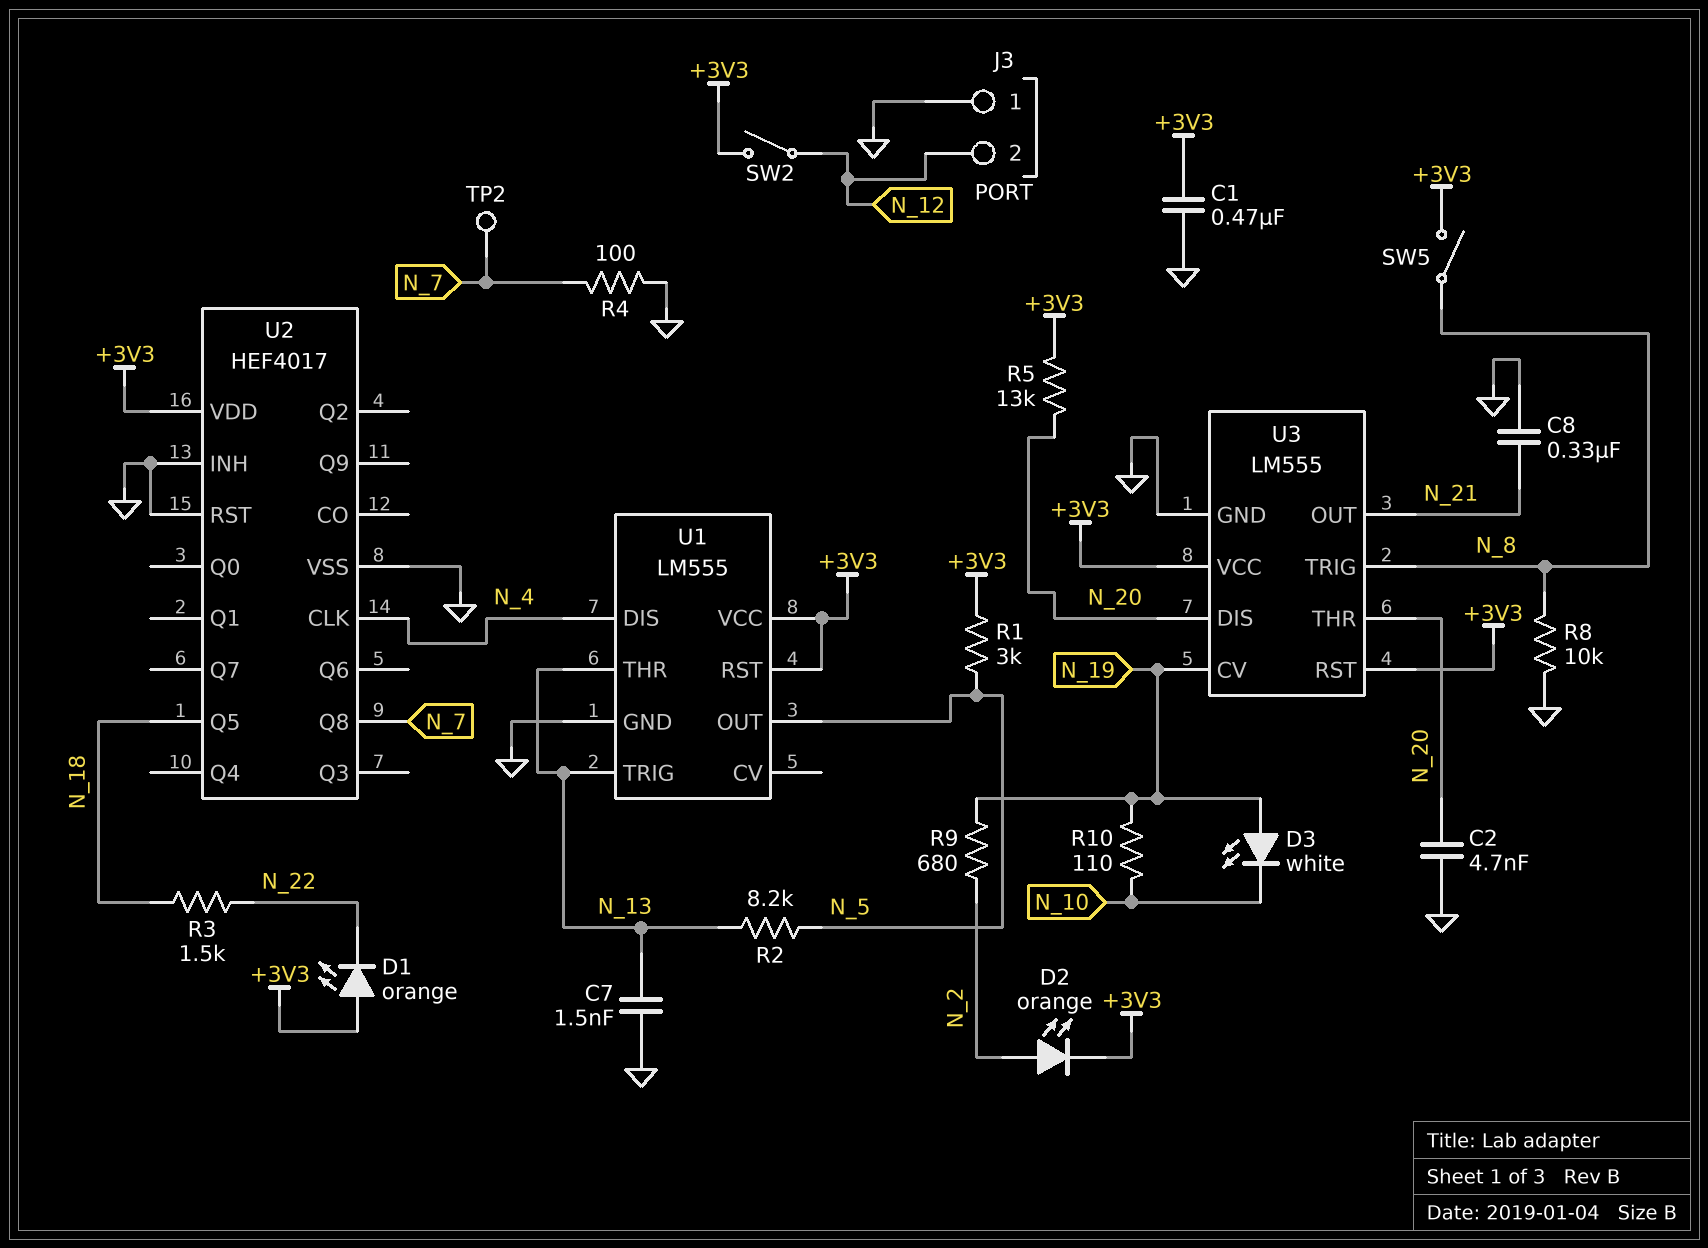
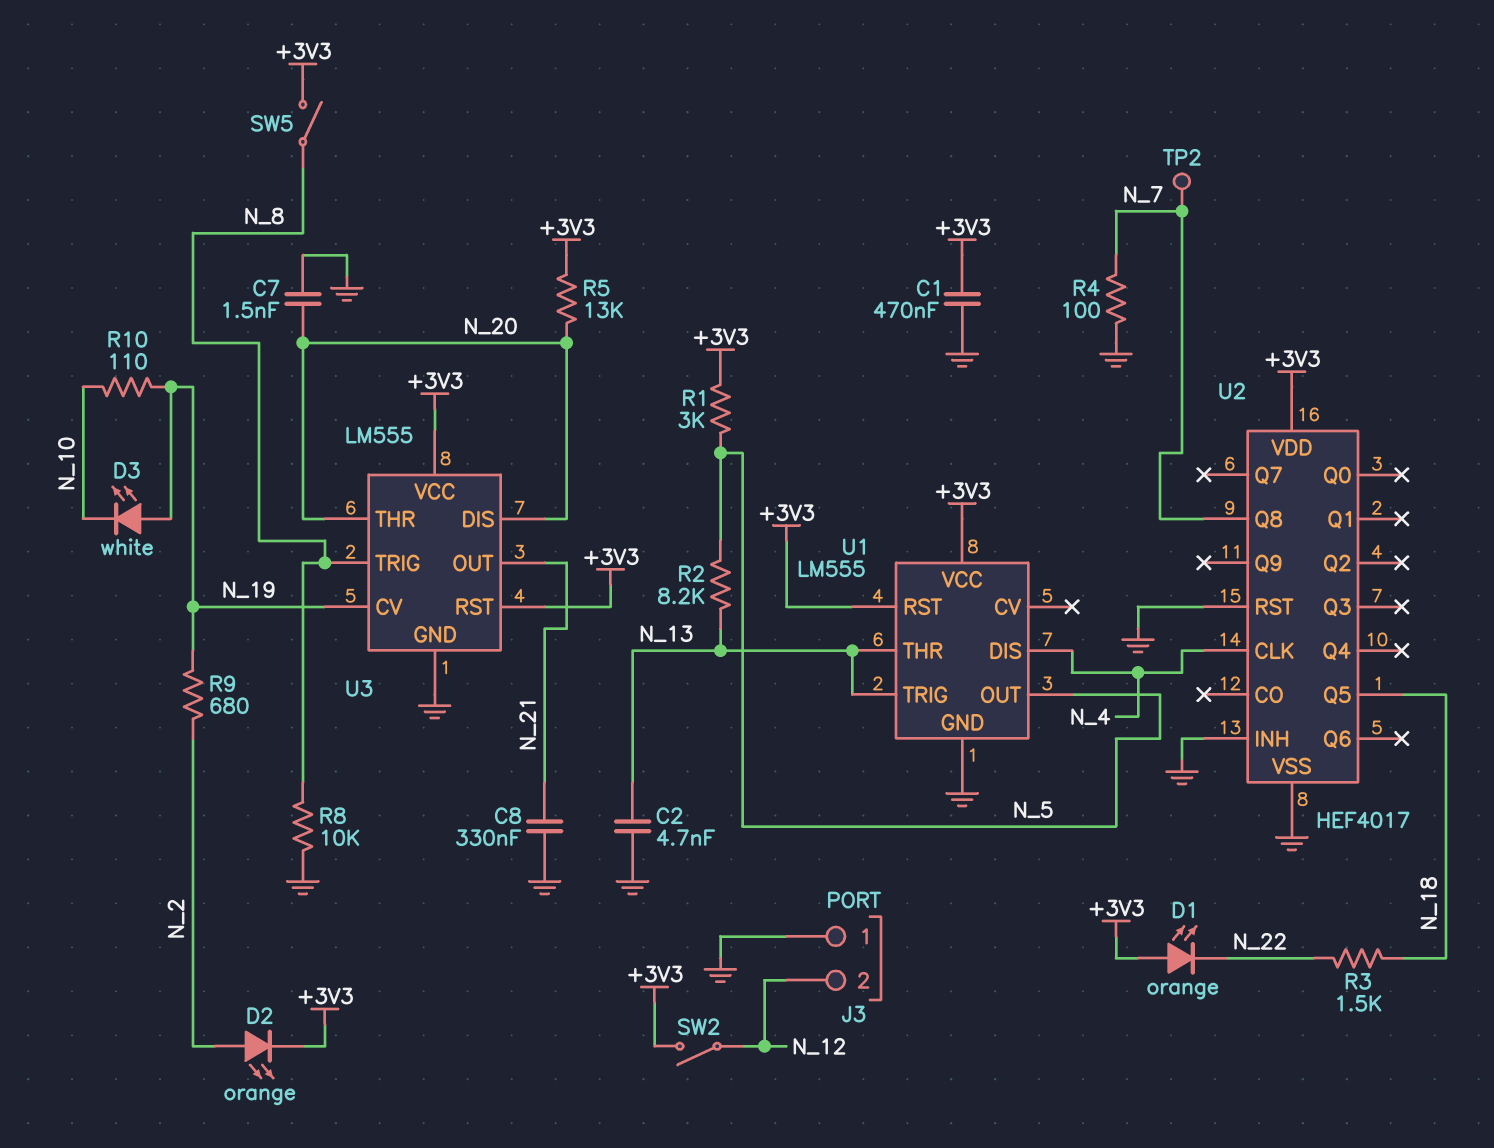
C2: 4.7nF (GND, N_20) -> 4.7nF (GND, N_13)
C7: 1.5nF (GND, N_13) -> 1.5nF (GND, N_20)

